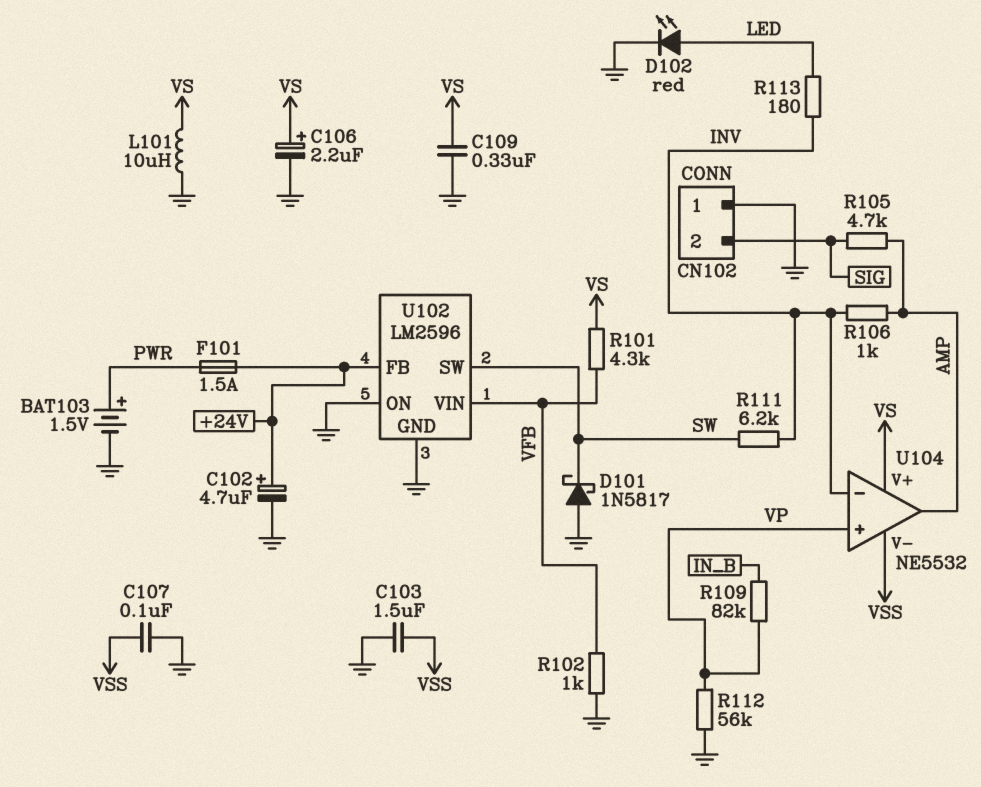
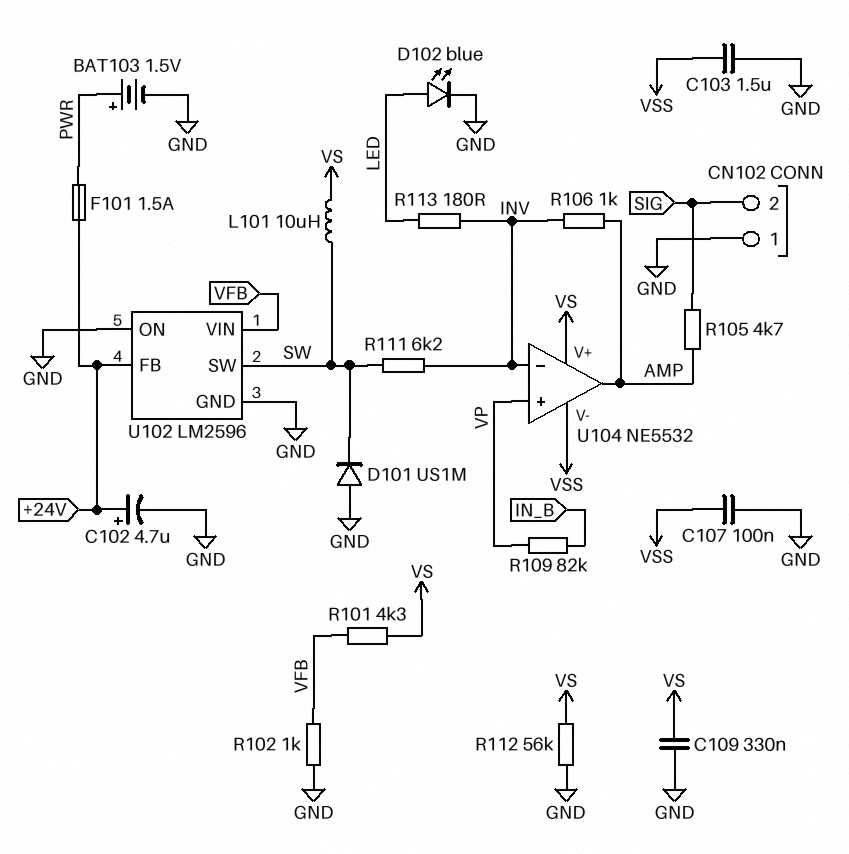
C106: 2.2uF (plus VS, minus GND) -> none
D101: schottky 1N5817 (A GND, K SW) -> diode US1M (A GND, K SW)
D102: LED red (A LED, K GND) -> LED blue (A LED, K GND)
L101: 10uH (GND, VS) -> 10uH (SW, VS)
R112: 56k (GND, VP) -> 56k (GND, VS)

